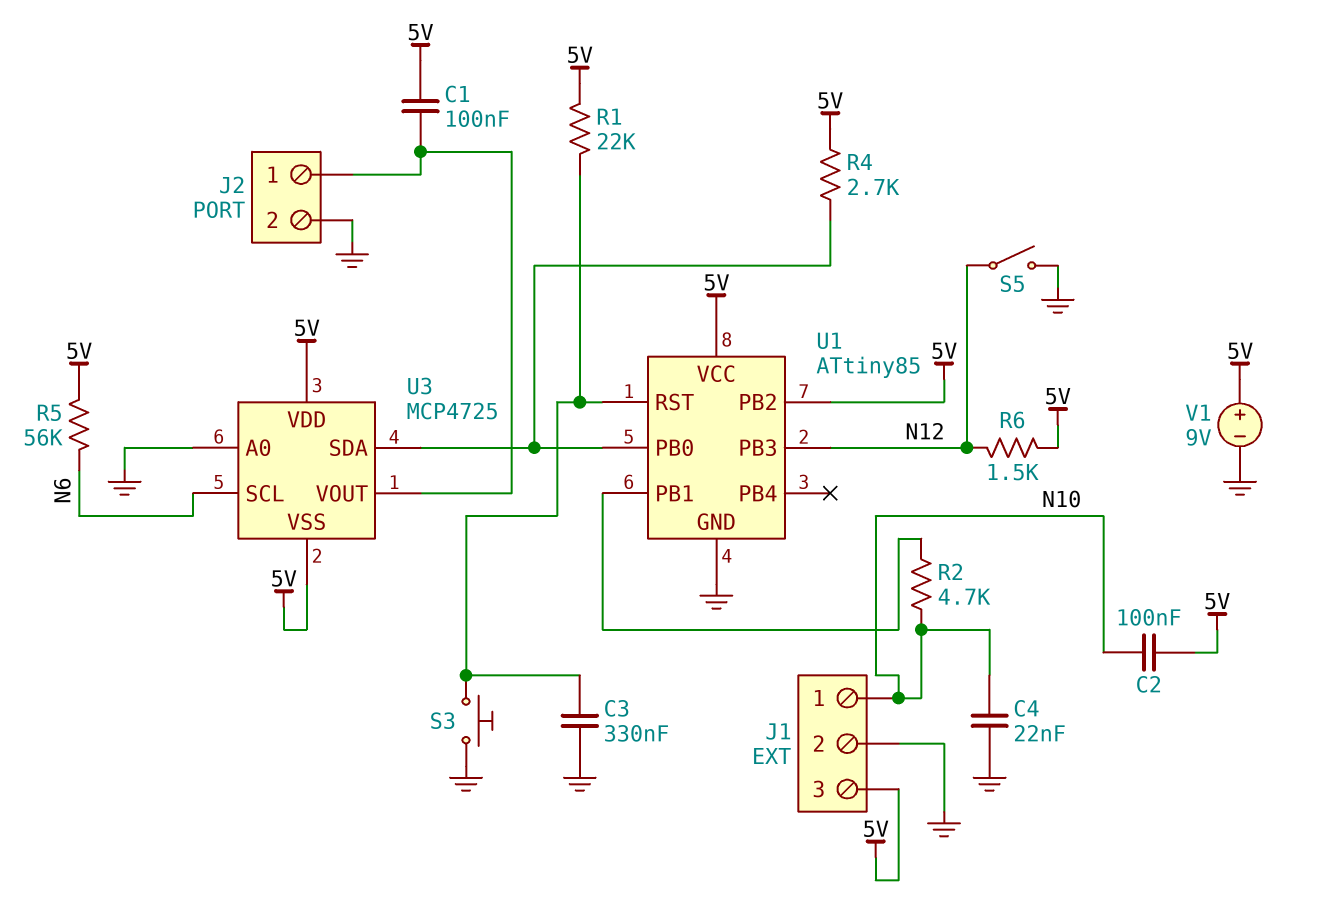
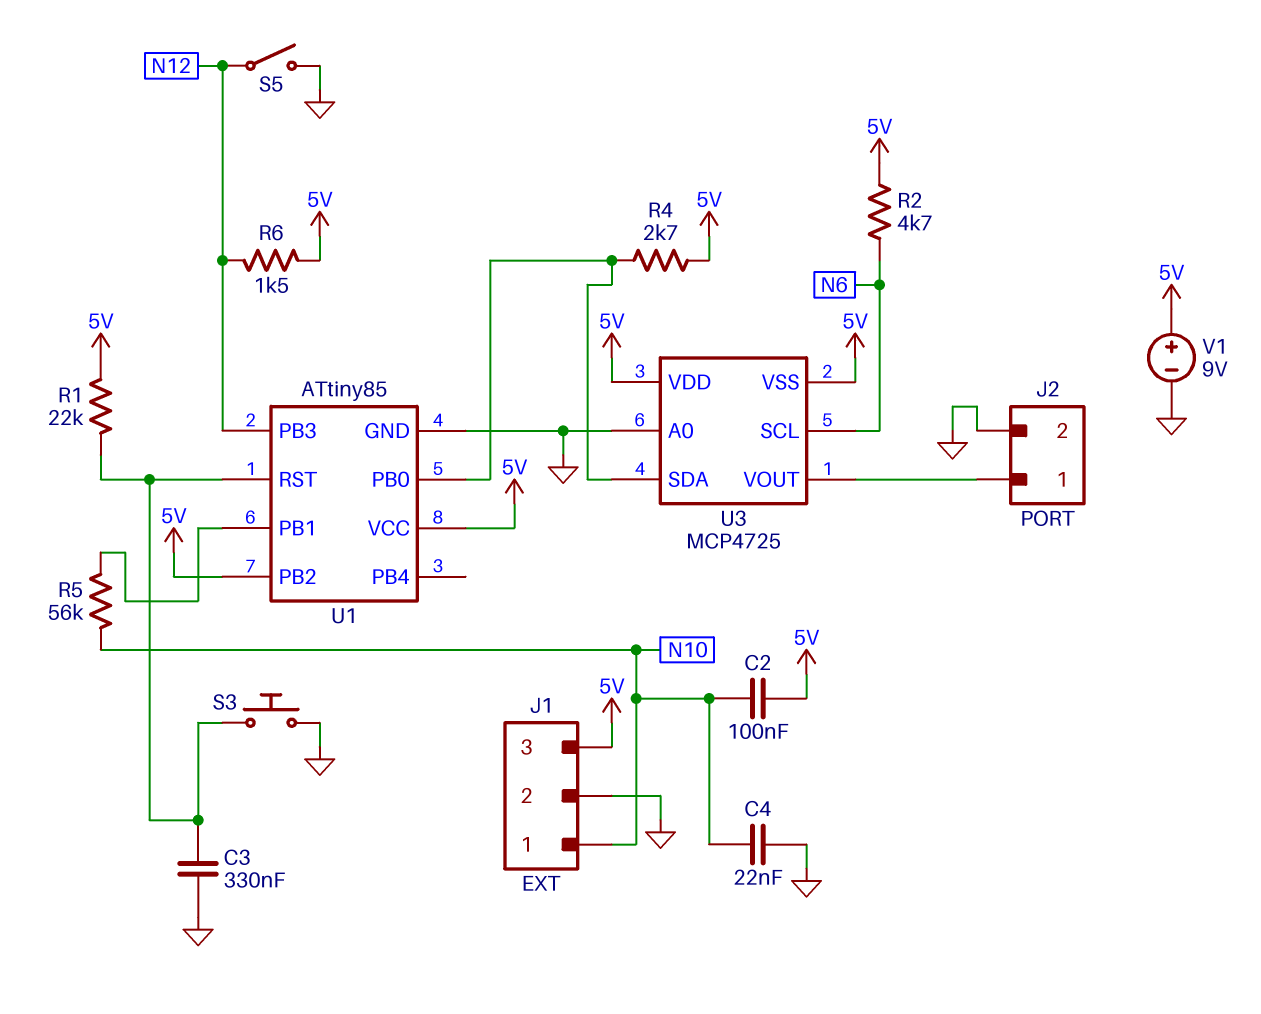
C1: 100nF (5V, J2/1) -> none
R2: 4.7k (N10, U1/PB1) -> 4.7k (5V, N6)
R5: 56k (5V, N6) -> 56k (N10, U1/PB1)

